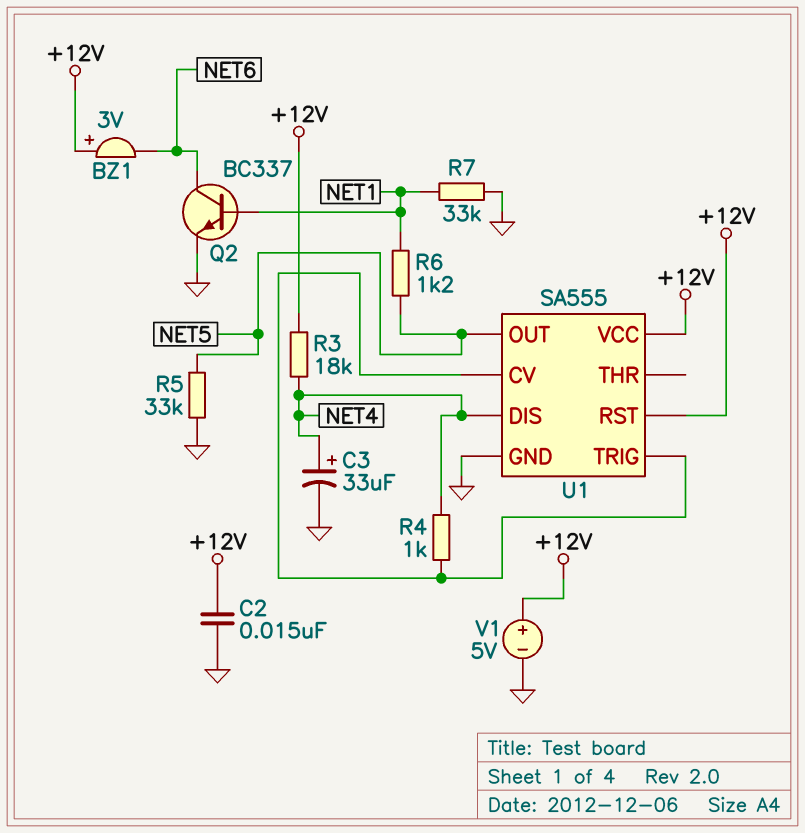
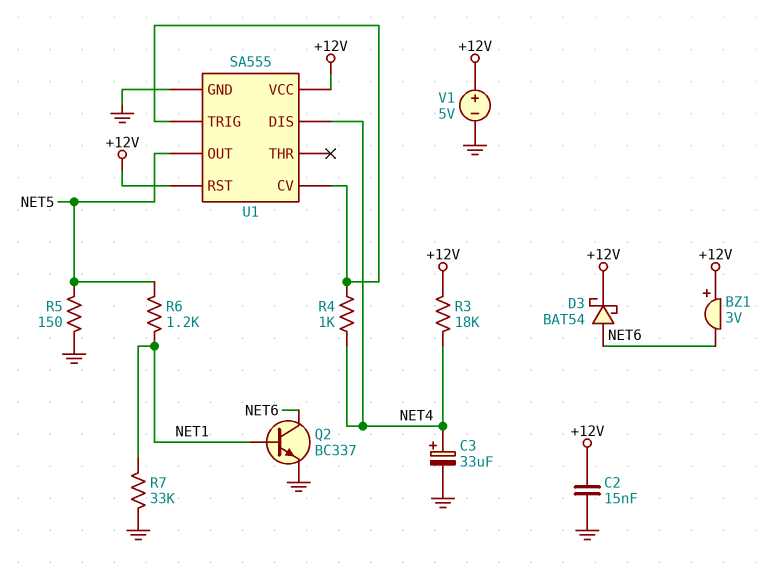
D3: none -> schottky BAT54 (A NET6, K +12V)
R5: 33k (GND, NET5) -> 150 (GND, NET5)

